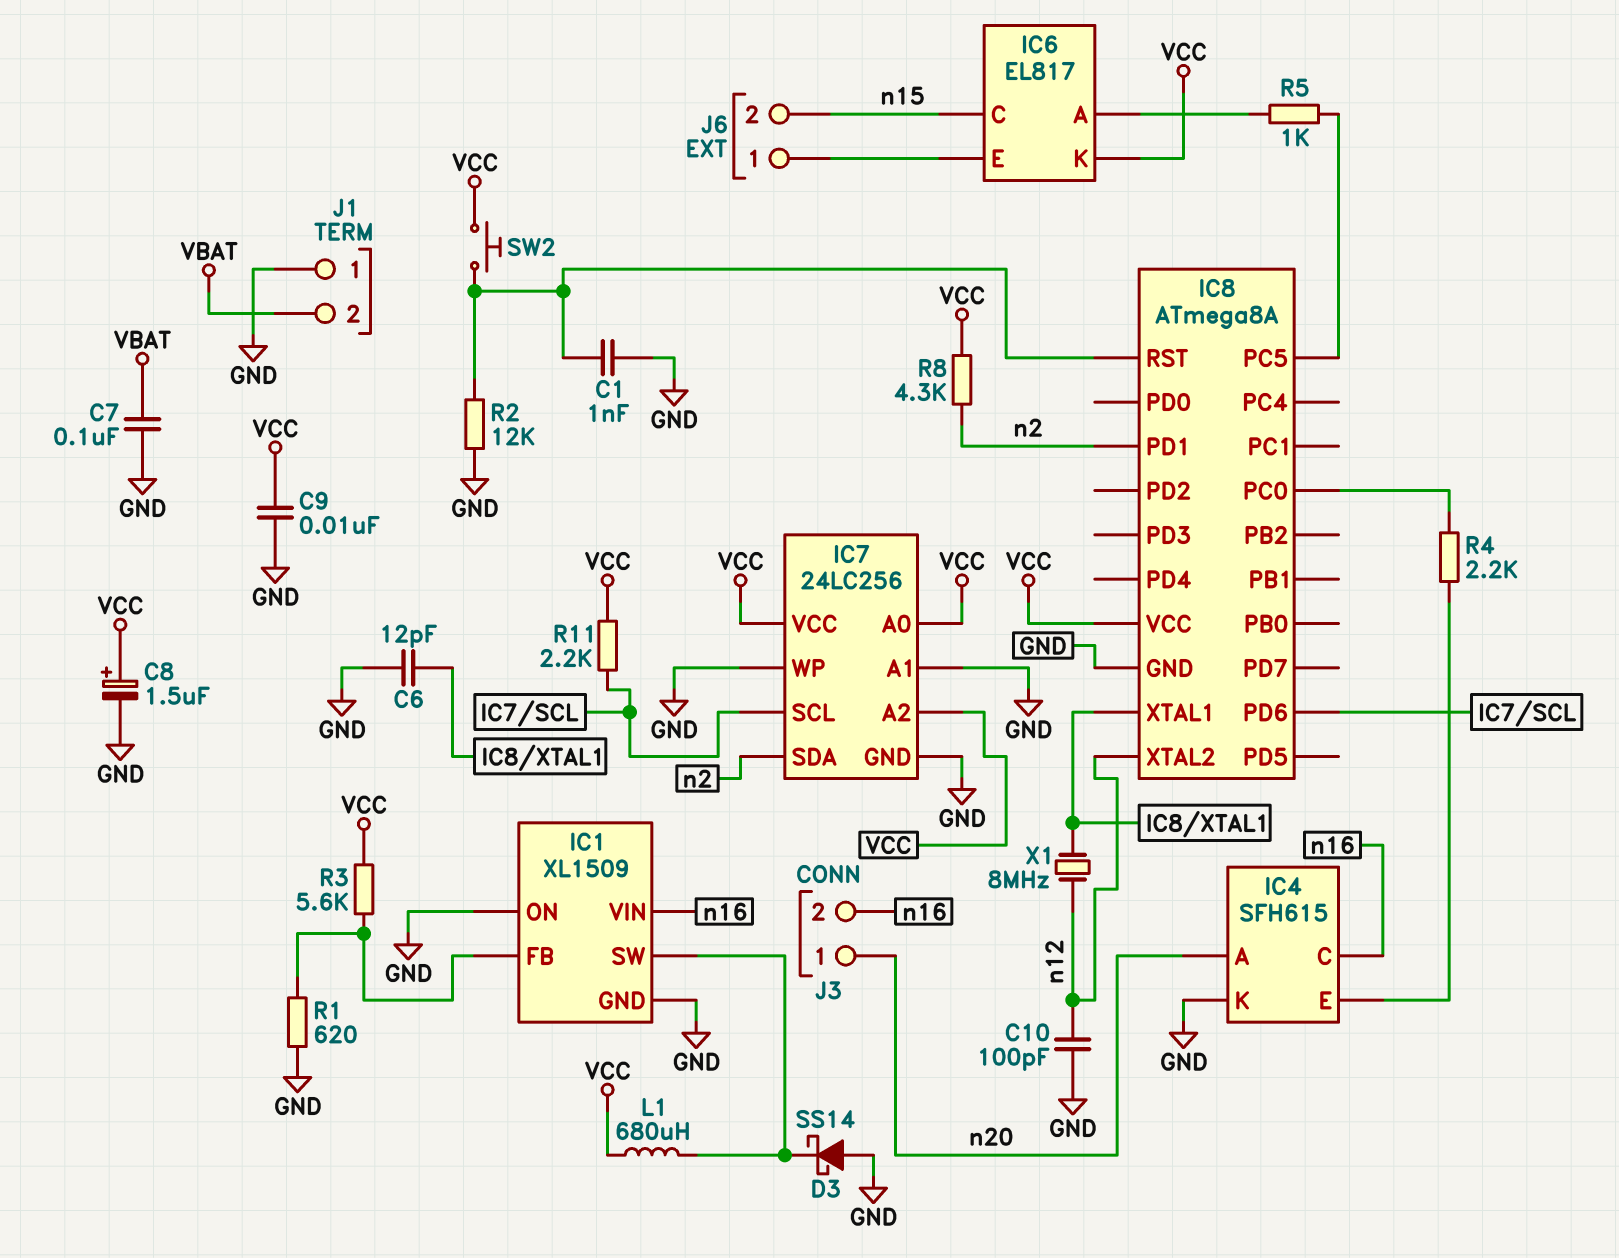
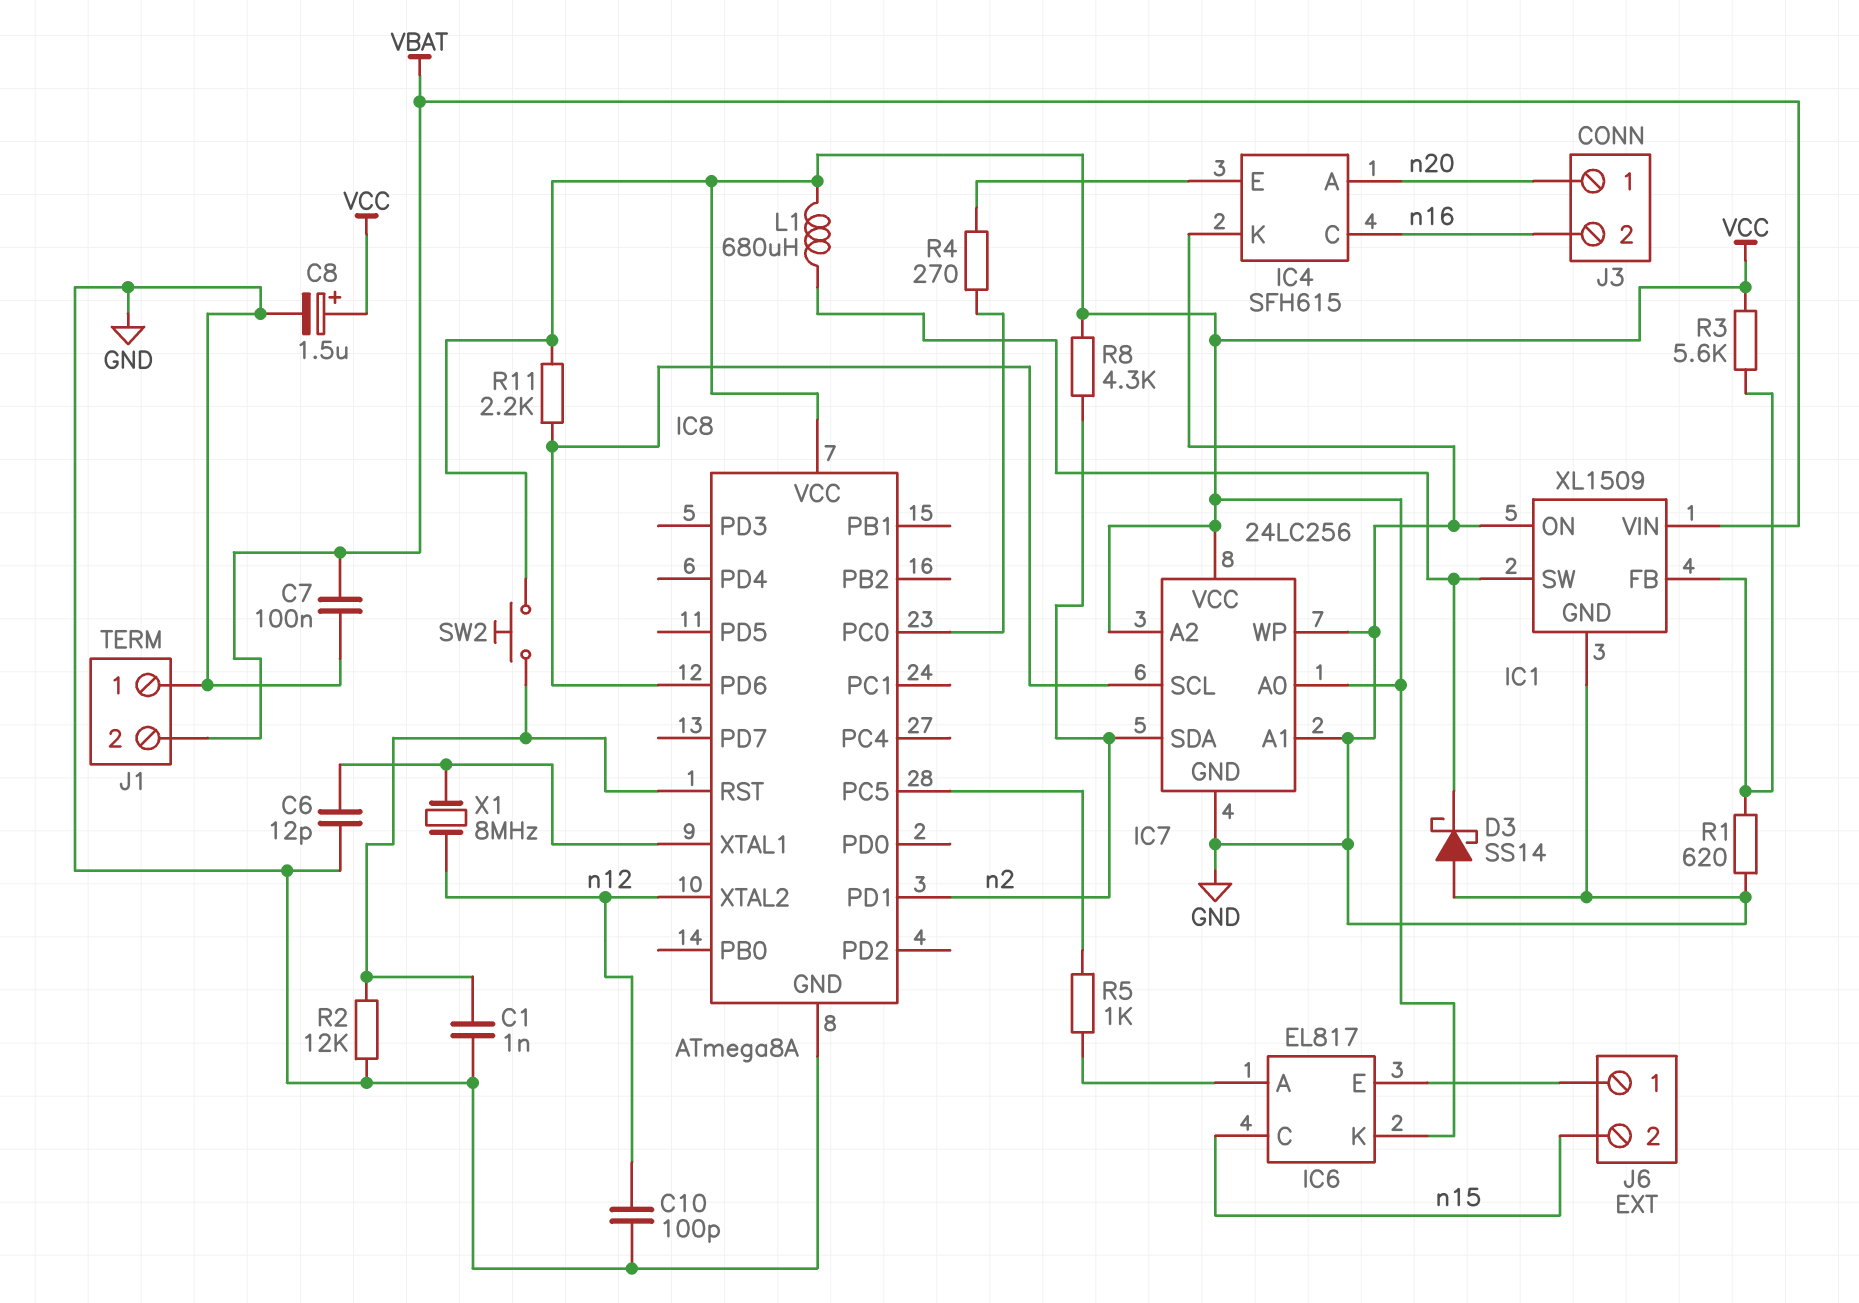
C9: 10nF (GND, VCC) -> none
IC1 pin VIN: n16 -> VBAT
R4: 2.2k (IC4/E, IC8/PC0) -> 270 (IC4/E, IC8/PC0)

